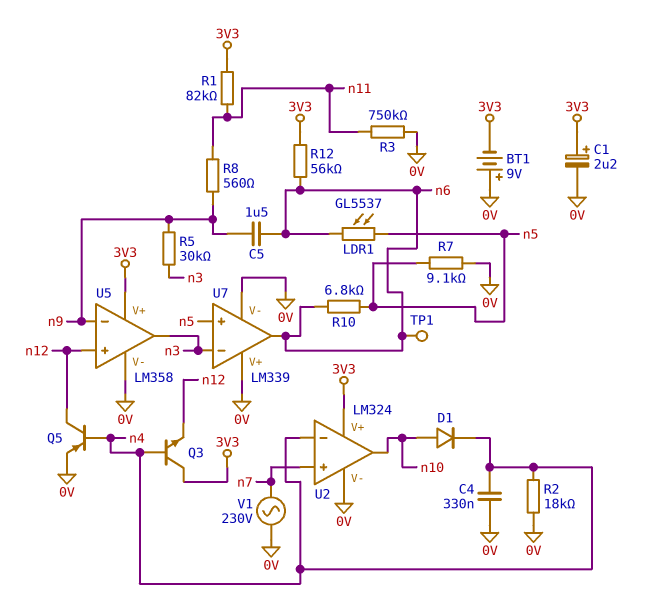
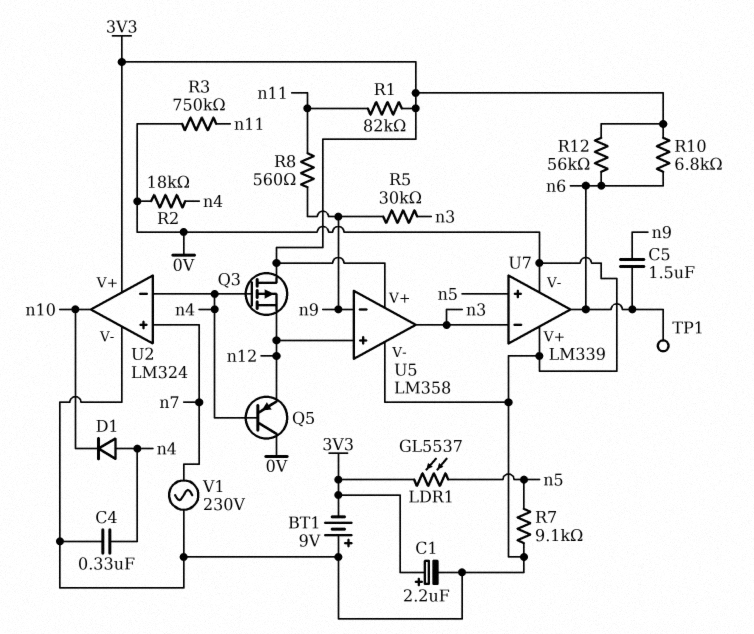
D1: diode (A n10, K n4) -> diode (A n4, K n10)
LDR1: GL5537 (n5, n6) -> GL5537 (3V3, n5)
Q3: NPN (B n4, C 3V3, E n12) -> PMOS (G n4, D 3V3, S n12)
Q5: PNP (B n4, C n12, E 0V) -> PNP (B n4, C 0V, E n12)
R10: 6.8k (n5, n6) -> 6.8k (3V3, n6)

